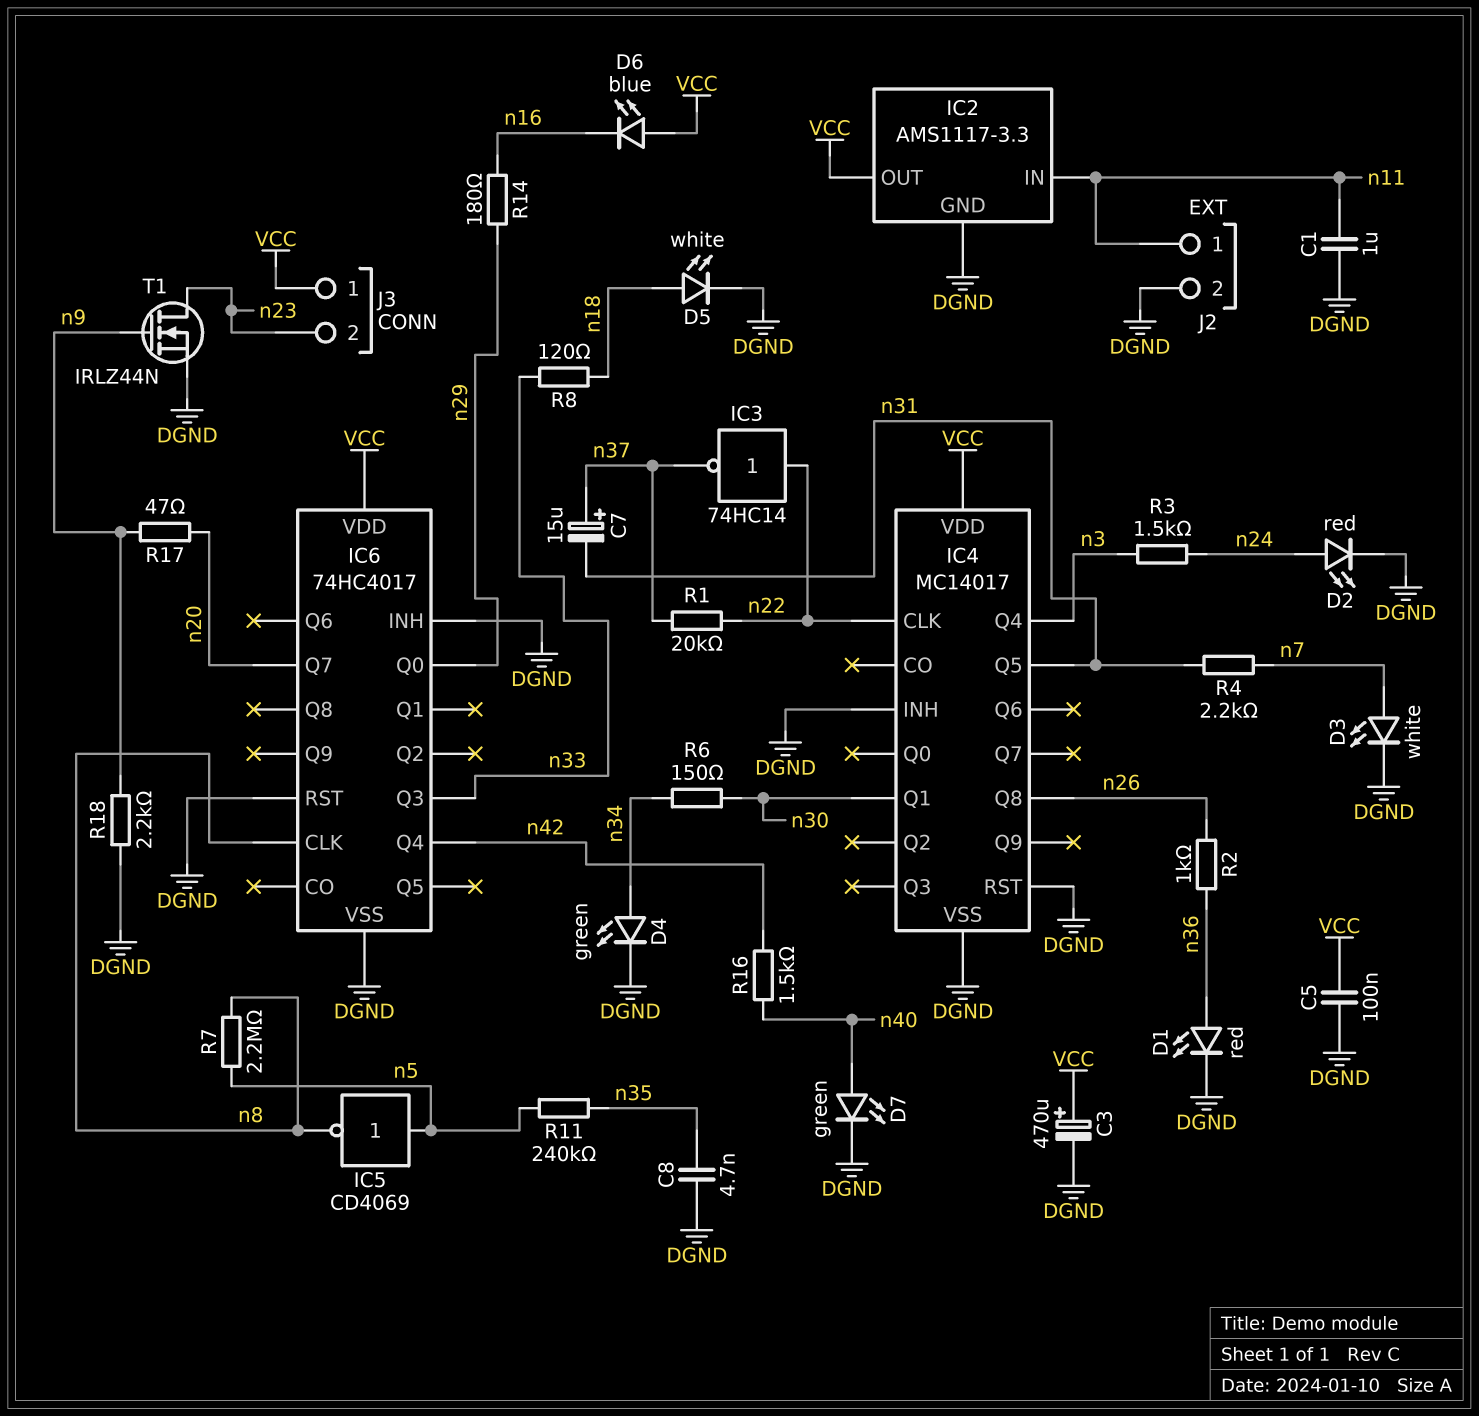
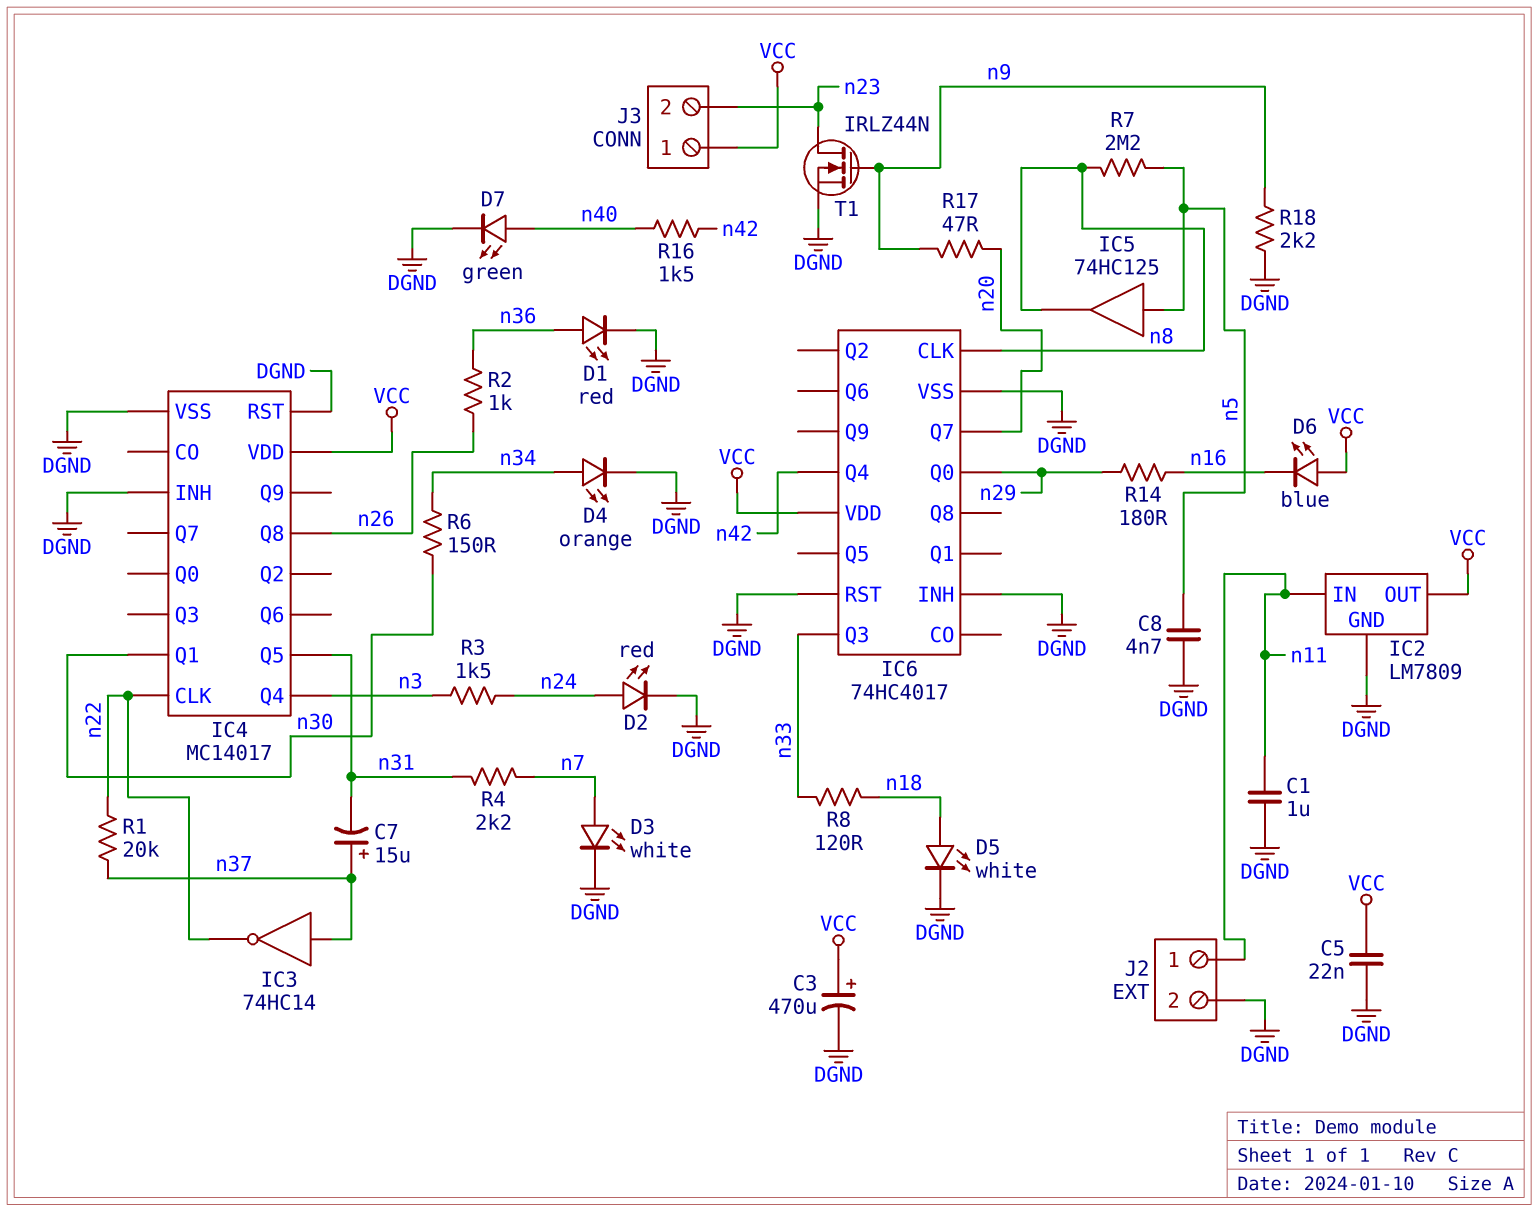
C5: 100nF (DGND, VCC) -> 22nF (DGND, VCC)
C8: 4.7nF (DGND, n35) -> 4.7nF (DGND, n5)
D4: LED green (A n34, K DGND) -> LED orange (A n34, K DGND)
IC2: AMS1117-3.3 -> LM7809
IC3: NOT 74HC14 (in n22, out n37) -> NOT 74HC14 (in n37, out n22)
IC5: NOT CD4069 (in n5, out n8) -> buffer 74HC125 (in n5, out n8)
R11: 240k (n5, n35) -> none

